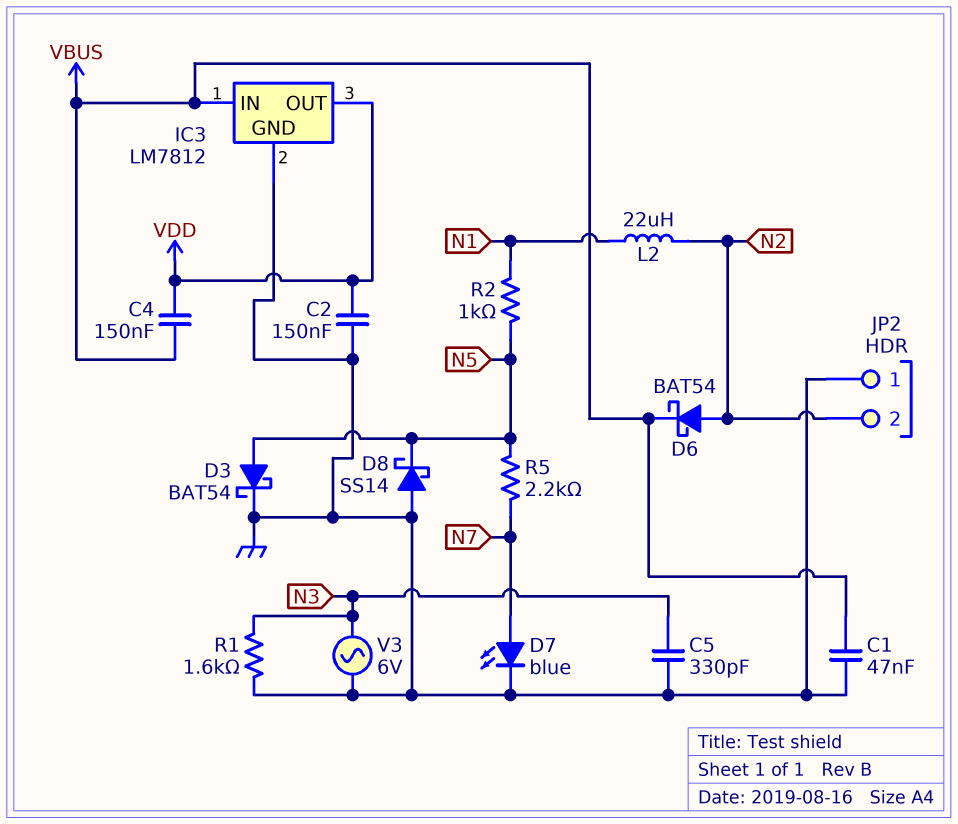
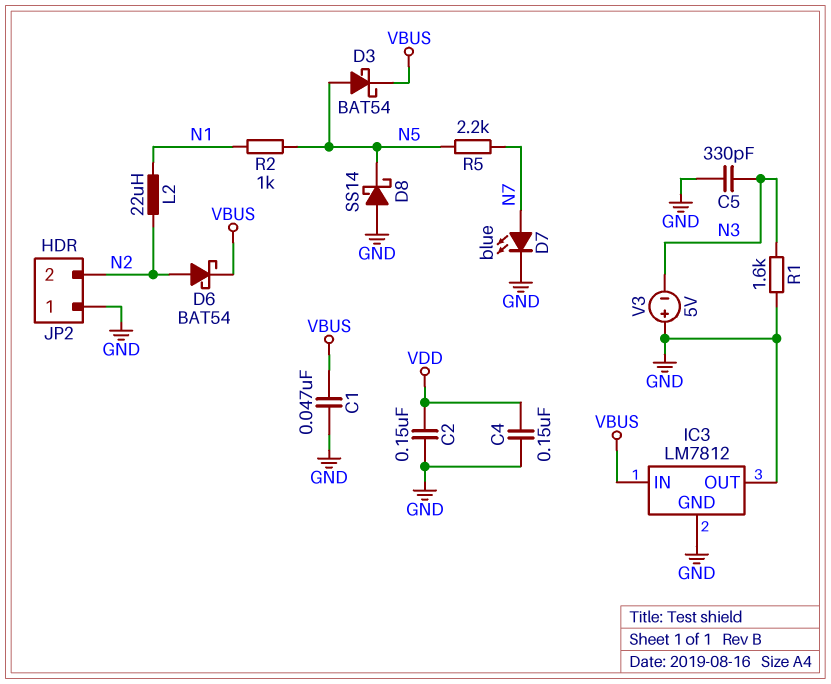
C4: 150nF (VBUS, VDD) -> 150nF (GND, VDD)
D3: schottky BAT54 (A N5, K GND) -> schottky BAT54 (A N5, K VBUS)
IC3 pin OUT: VDD -> GND
V3: AC 6V (GND, N3) -> 5V (plus GND, minus N3)

